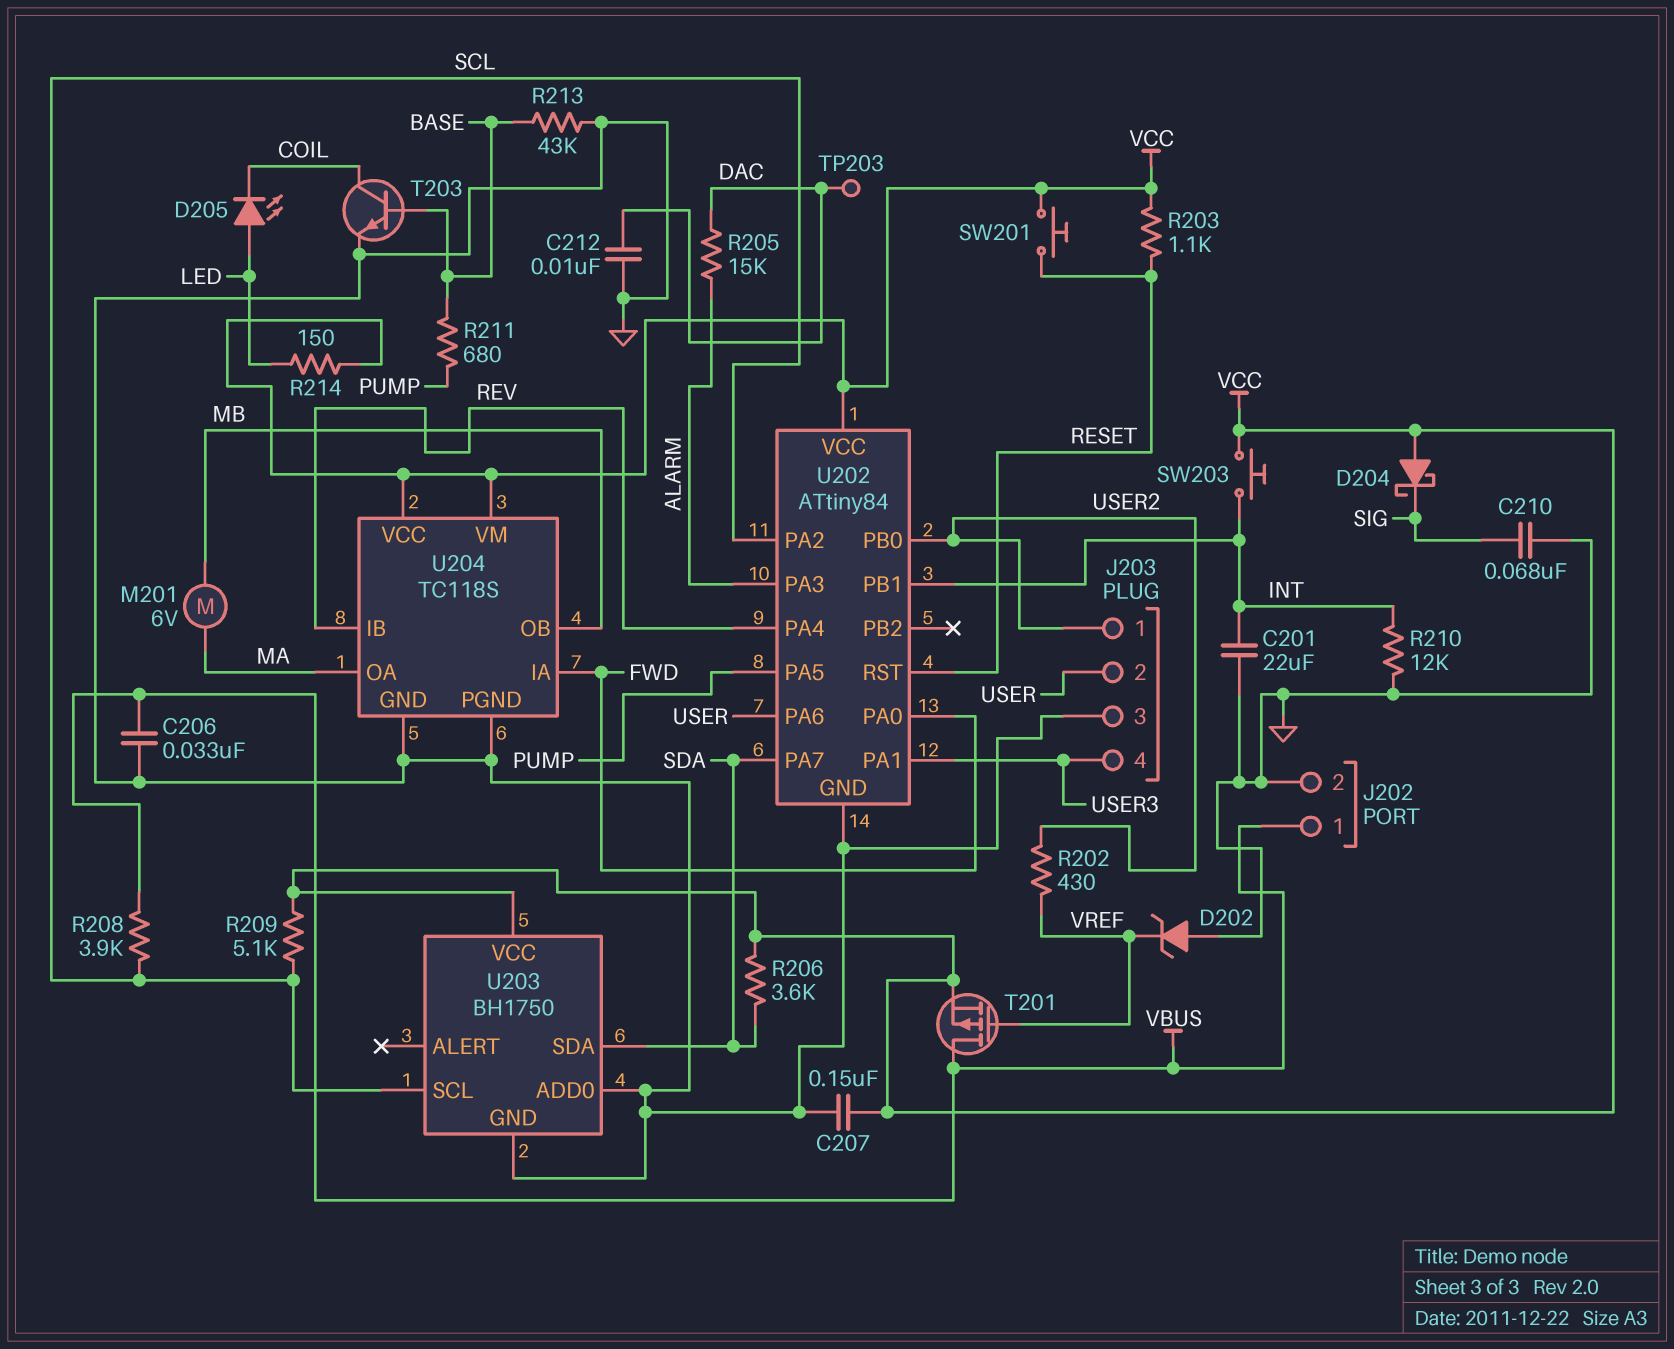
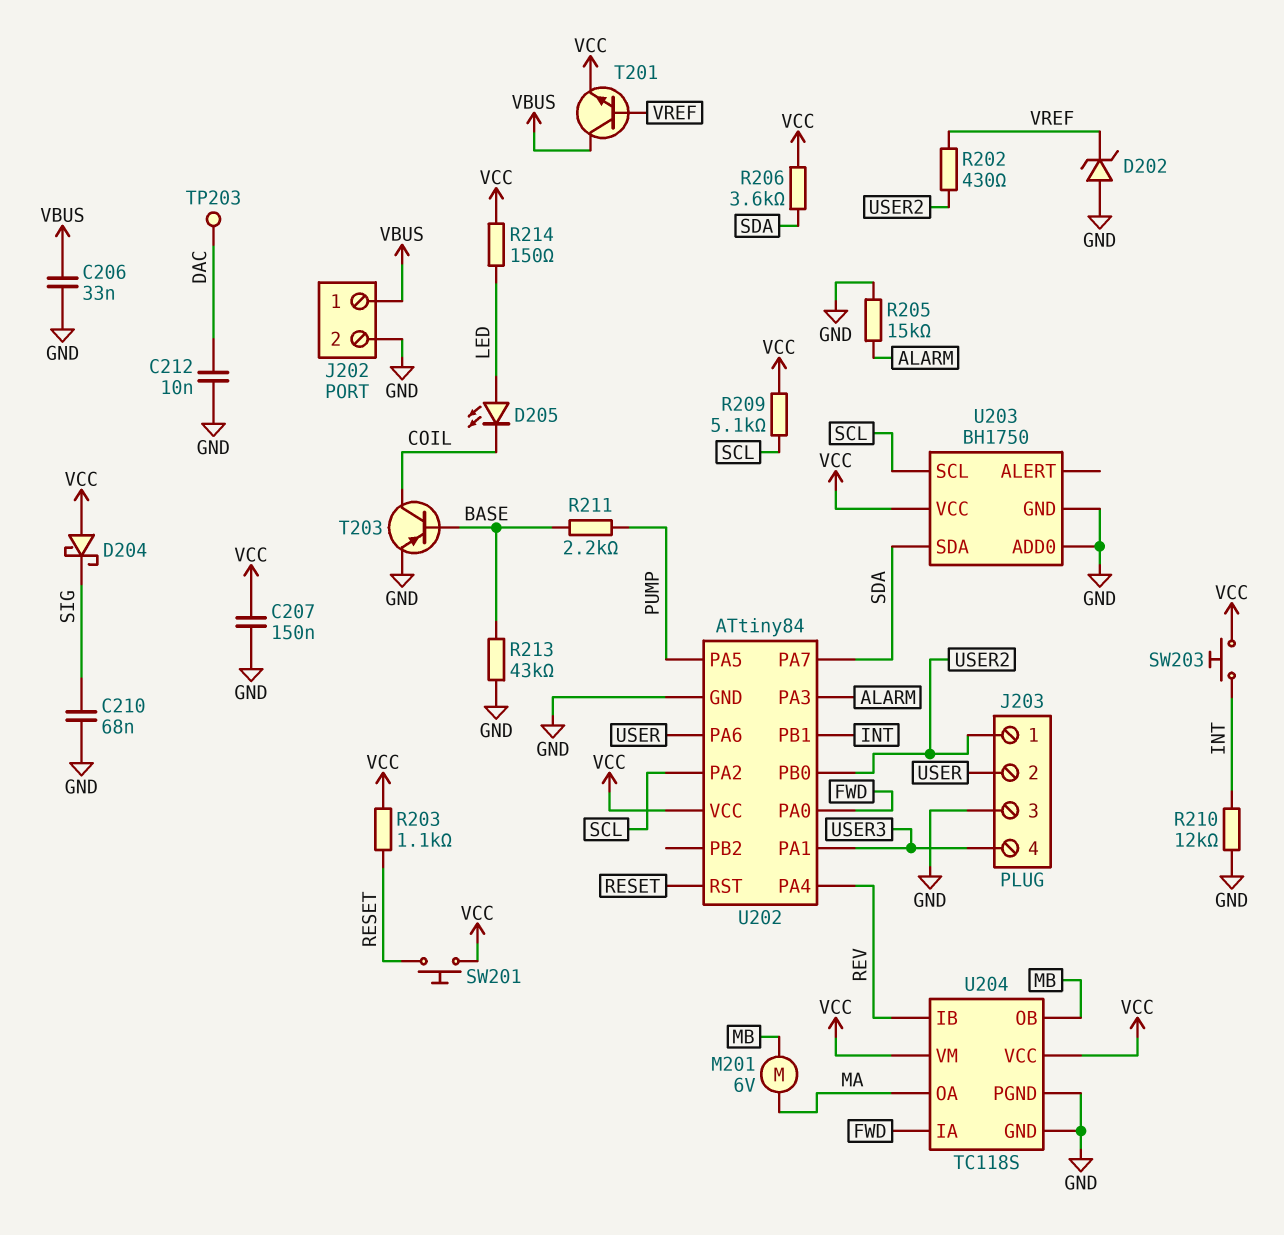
C201: 22uF (GND, INT) -> none
R205: 15k (ALARM, DAC) -> 15k (ALARM, GND)
R208: 3.9k (SCL, VBUS) -> none
R211: 680 (BASE, PUMP) -> 2.2k (BASE, PUMP)
T201: PMOS (G VREF, D VBUS, S VCC) -> NPN (B VREF, C VBUS, E VCC)
T203: NPN (B BASE, C COIL, E GND) -> PNP (B BASE, C COIL, E GND)

